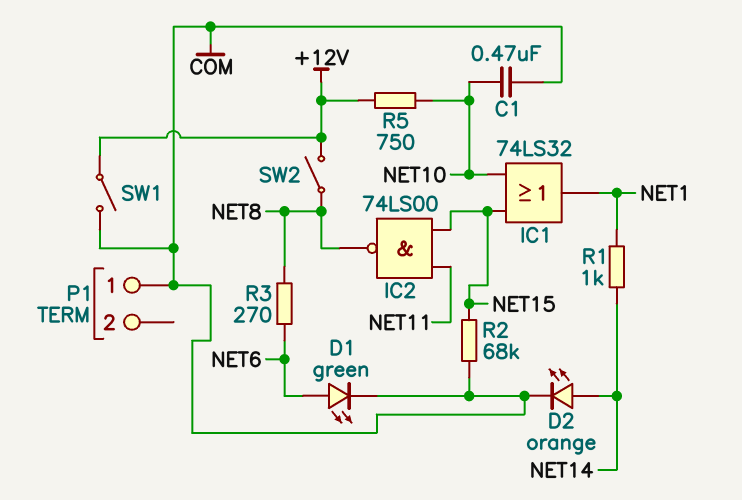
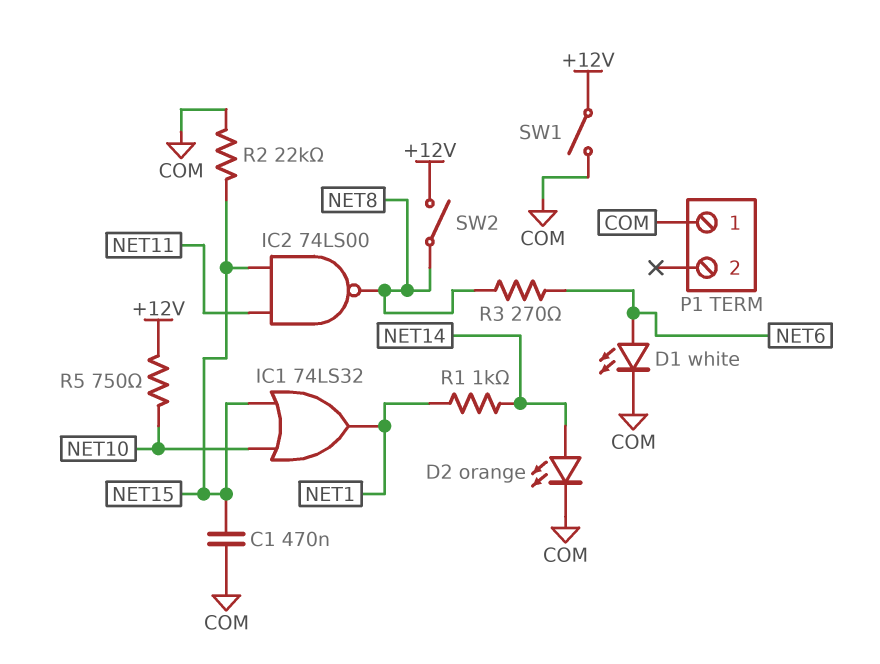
C1: 470nF (COM, NET10) -> 470nF (COM, NET15)
D1: LED green (A NET6, K COM) -> LED white (A NET6, K COM)
R2: 68k (COM, NET15) -> 22k (COM, NET15)

